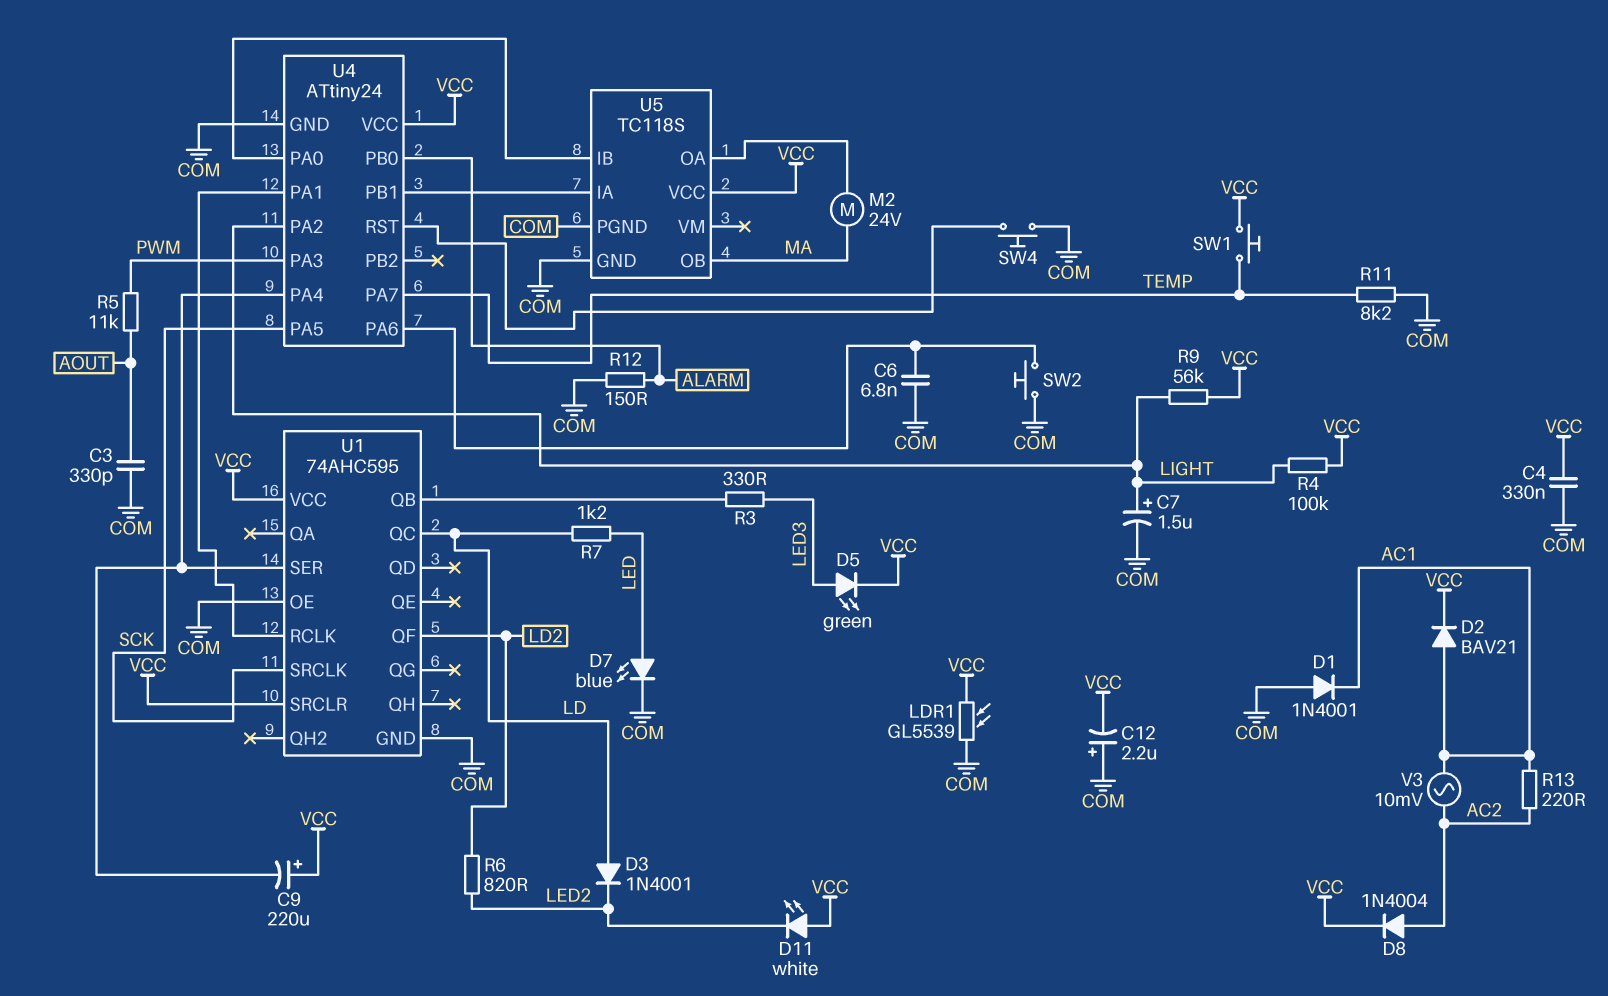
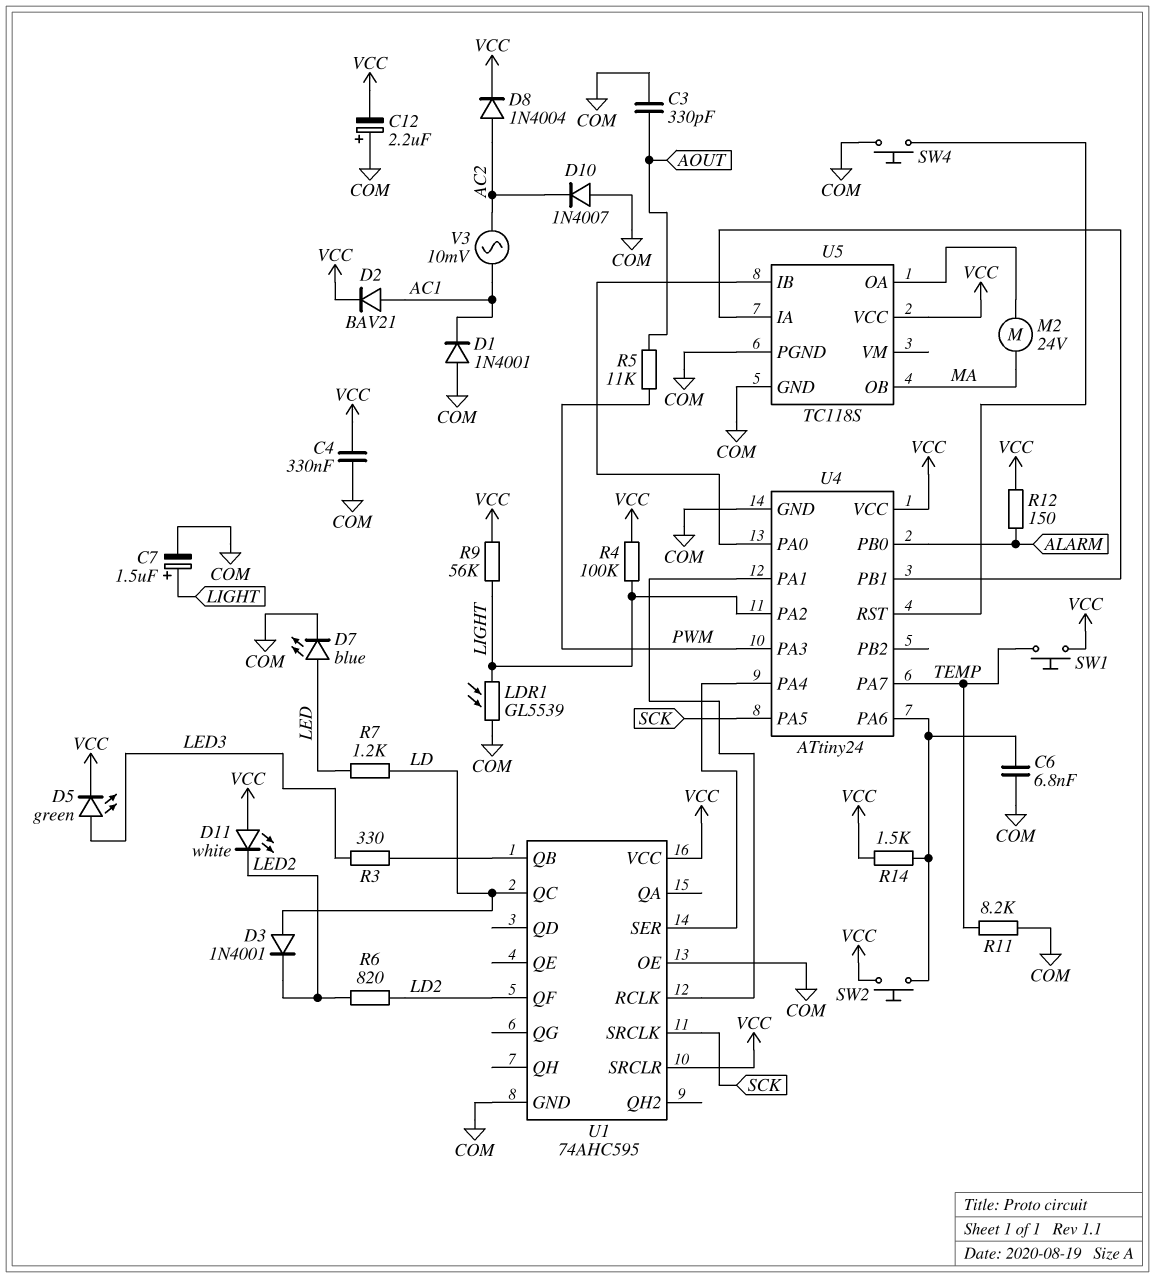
C9: 220uF (plus VCC, minus U1/SER) -> none
D10: none -> diode 1N4007 (A COM, K AC2)
LDR1: GL5539 (COM, VCC) -> GL5539 (COM, LIGHT)
R12: 150 (ALARM, COM) -> 150 (ALARM, VCC)
R13: 220 (AC1, AC2) -> none
R14: none -> 1.5k (U4/PA6, VCC)
SW2: button (COM, U4/PA6) -> button (U4/PA6, VCC)

